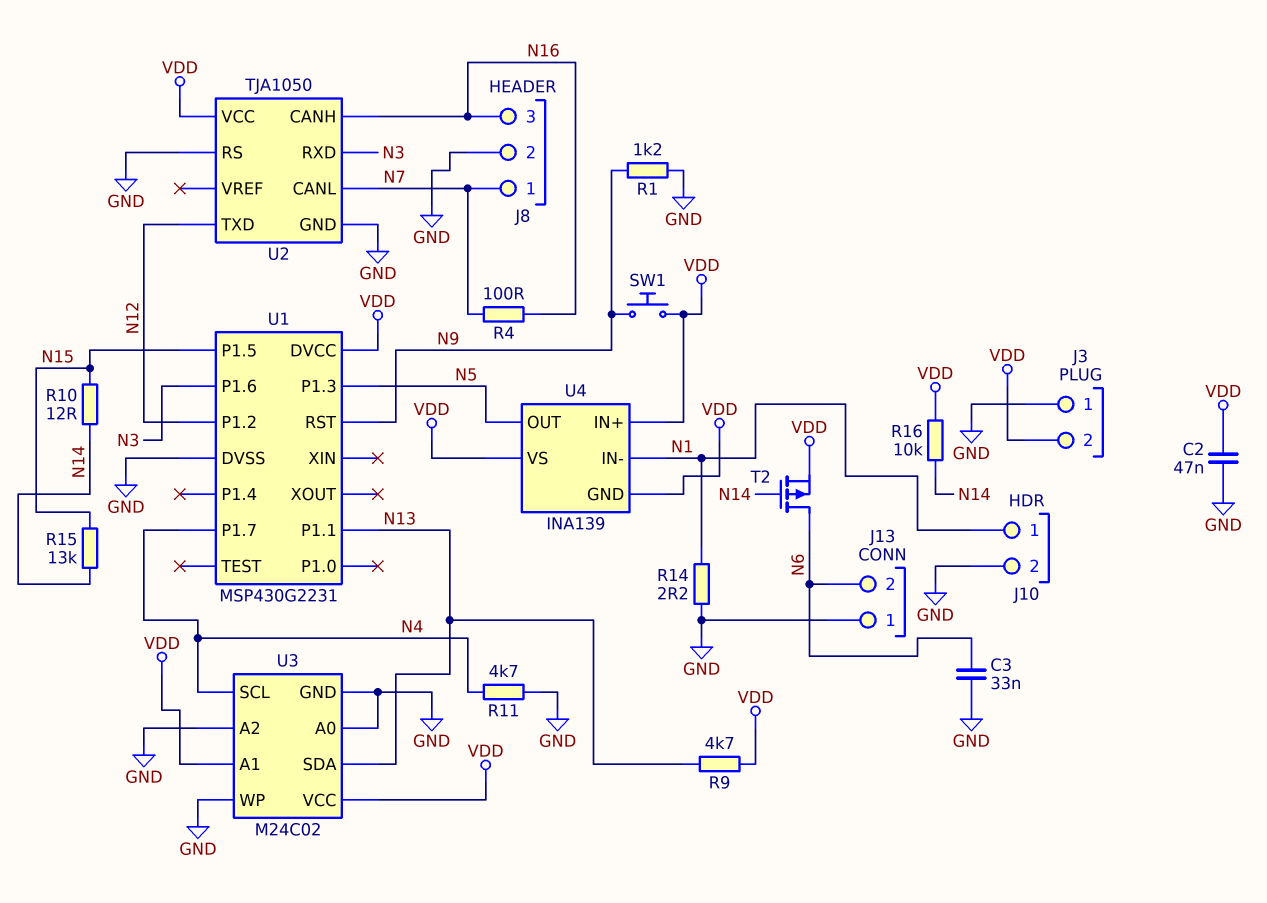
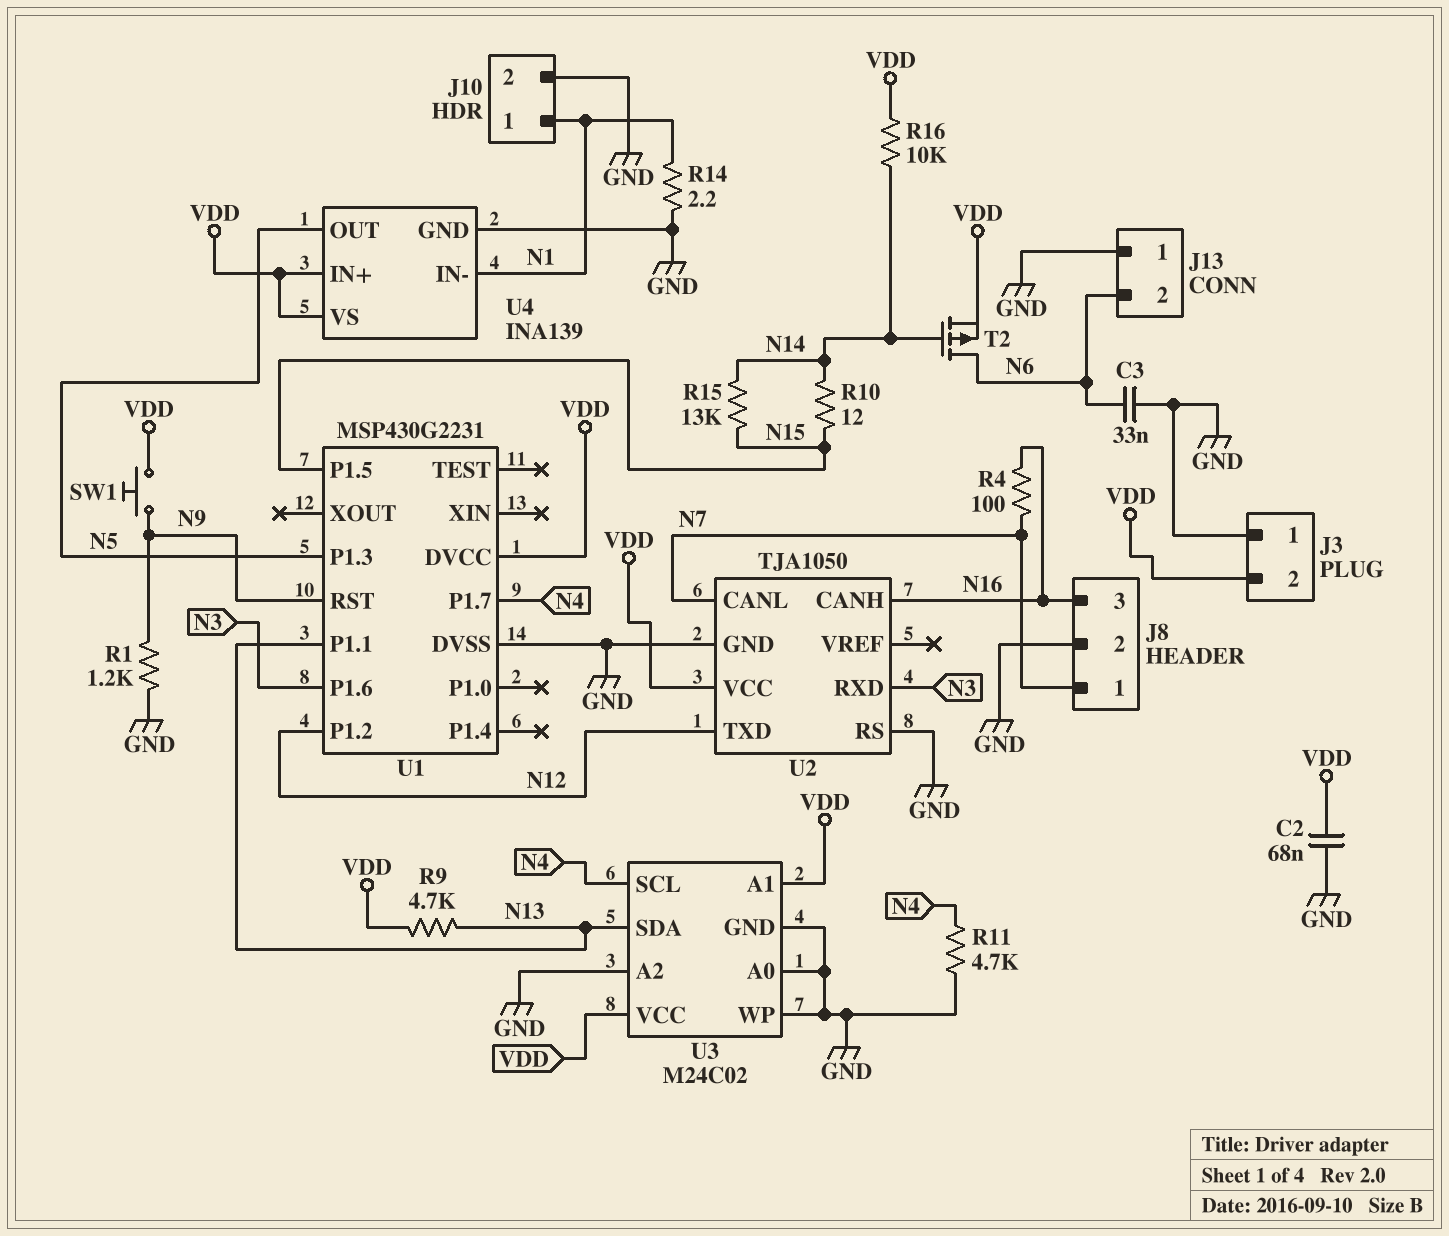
C2: 47nF (GND, VDD) -> 68nF (GND, VDD)
U4 pin GND: VDD -> GND

